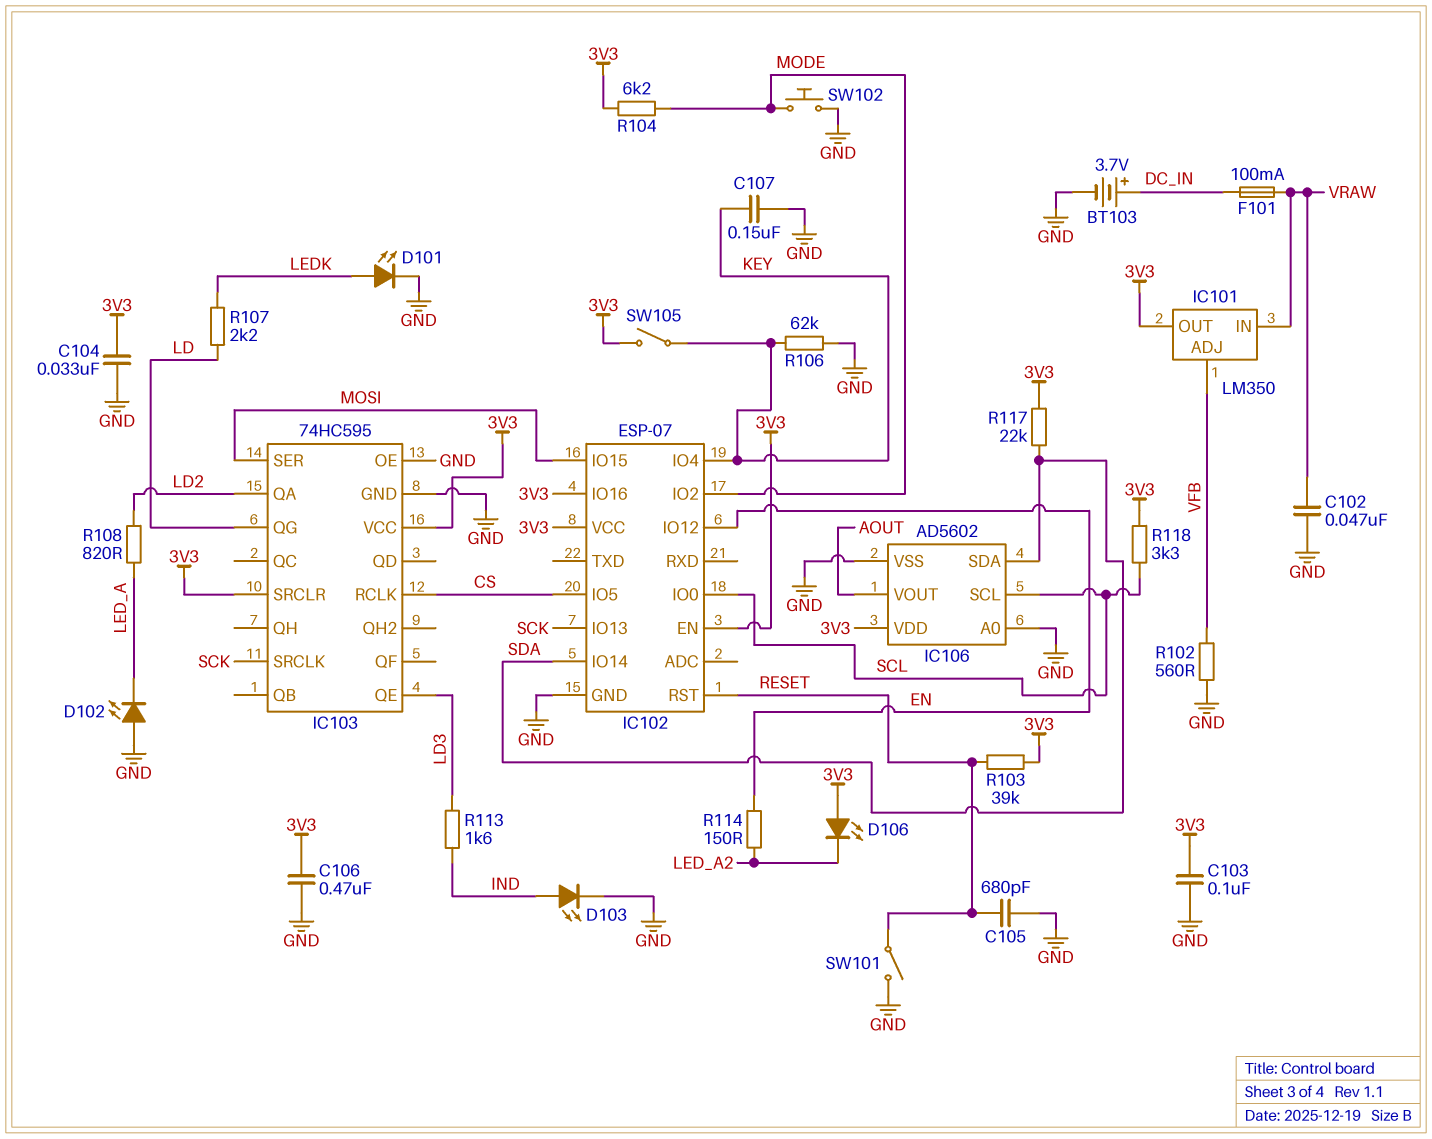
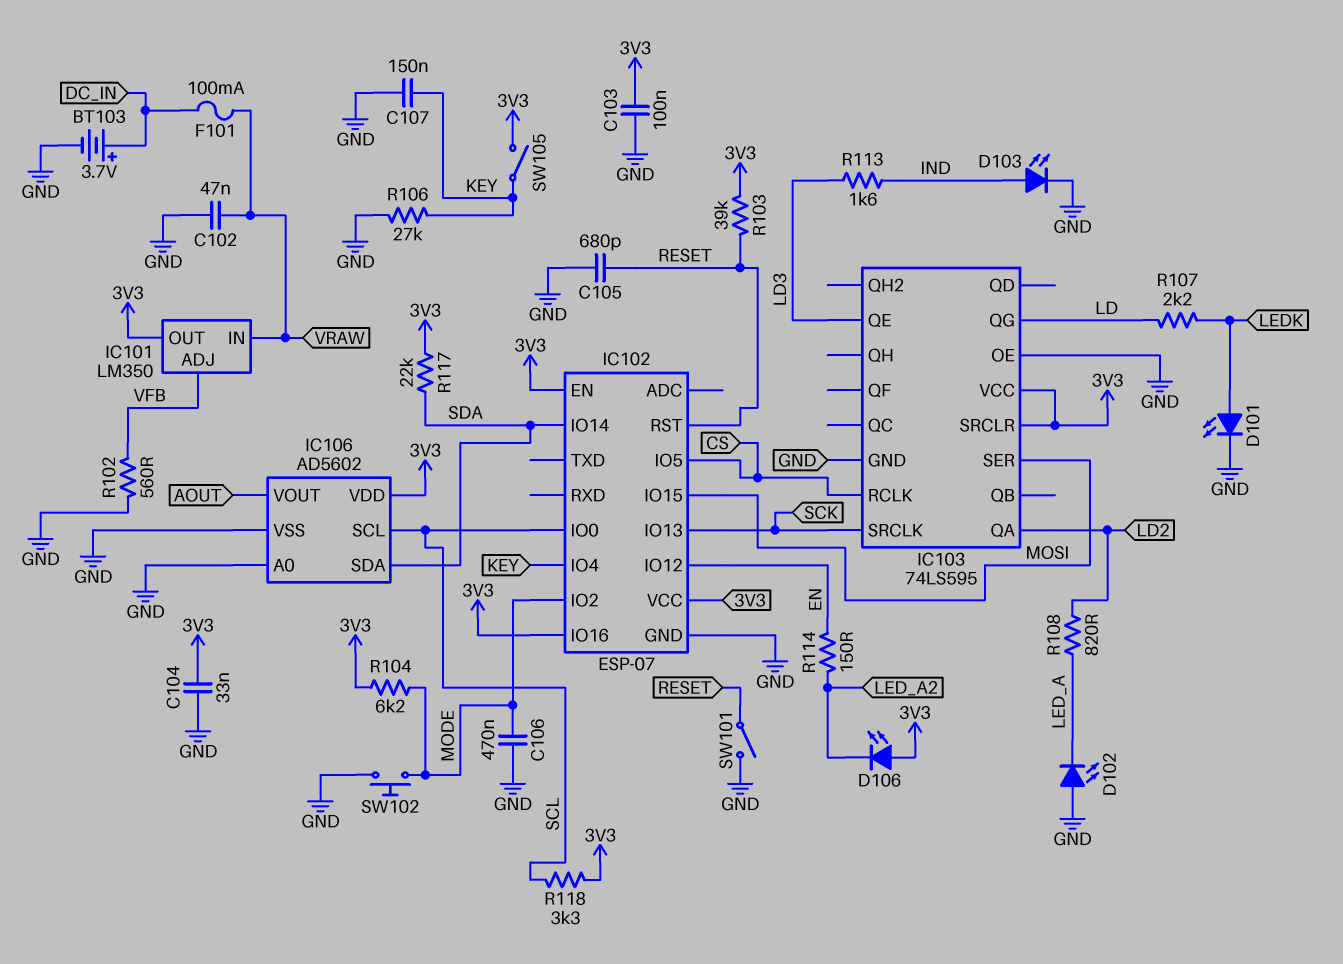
C106: 470nF (3V3, GND) -> 470nF (GND, MODE)
IC103: 74HC595 -> 74LS595
R106: 62k (GND, KEY) -> 27k (GND, KEY)

